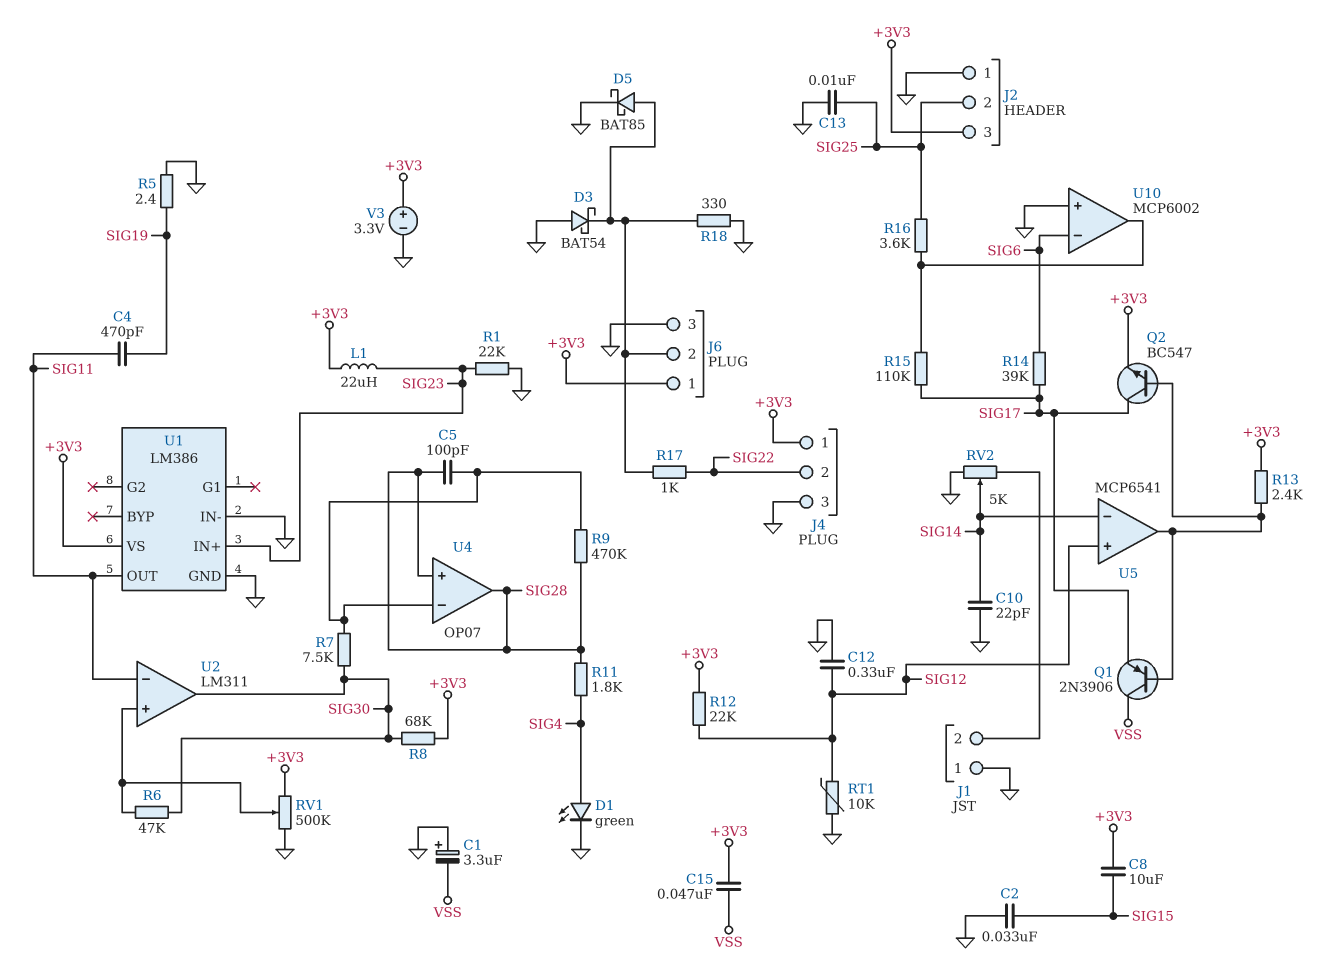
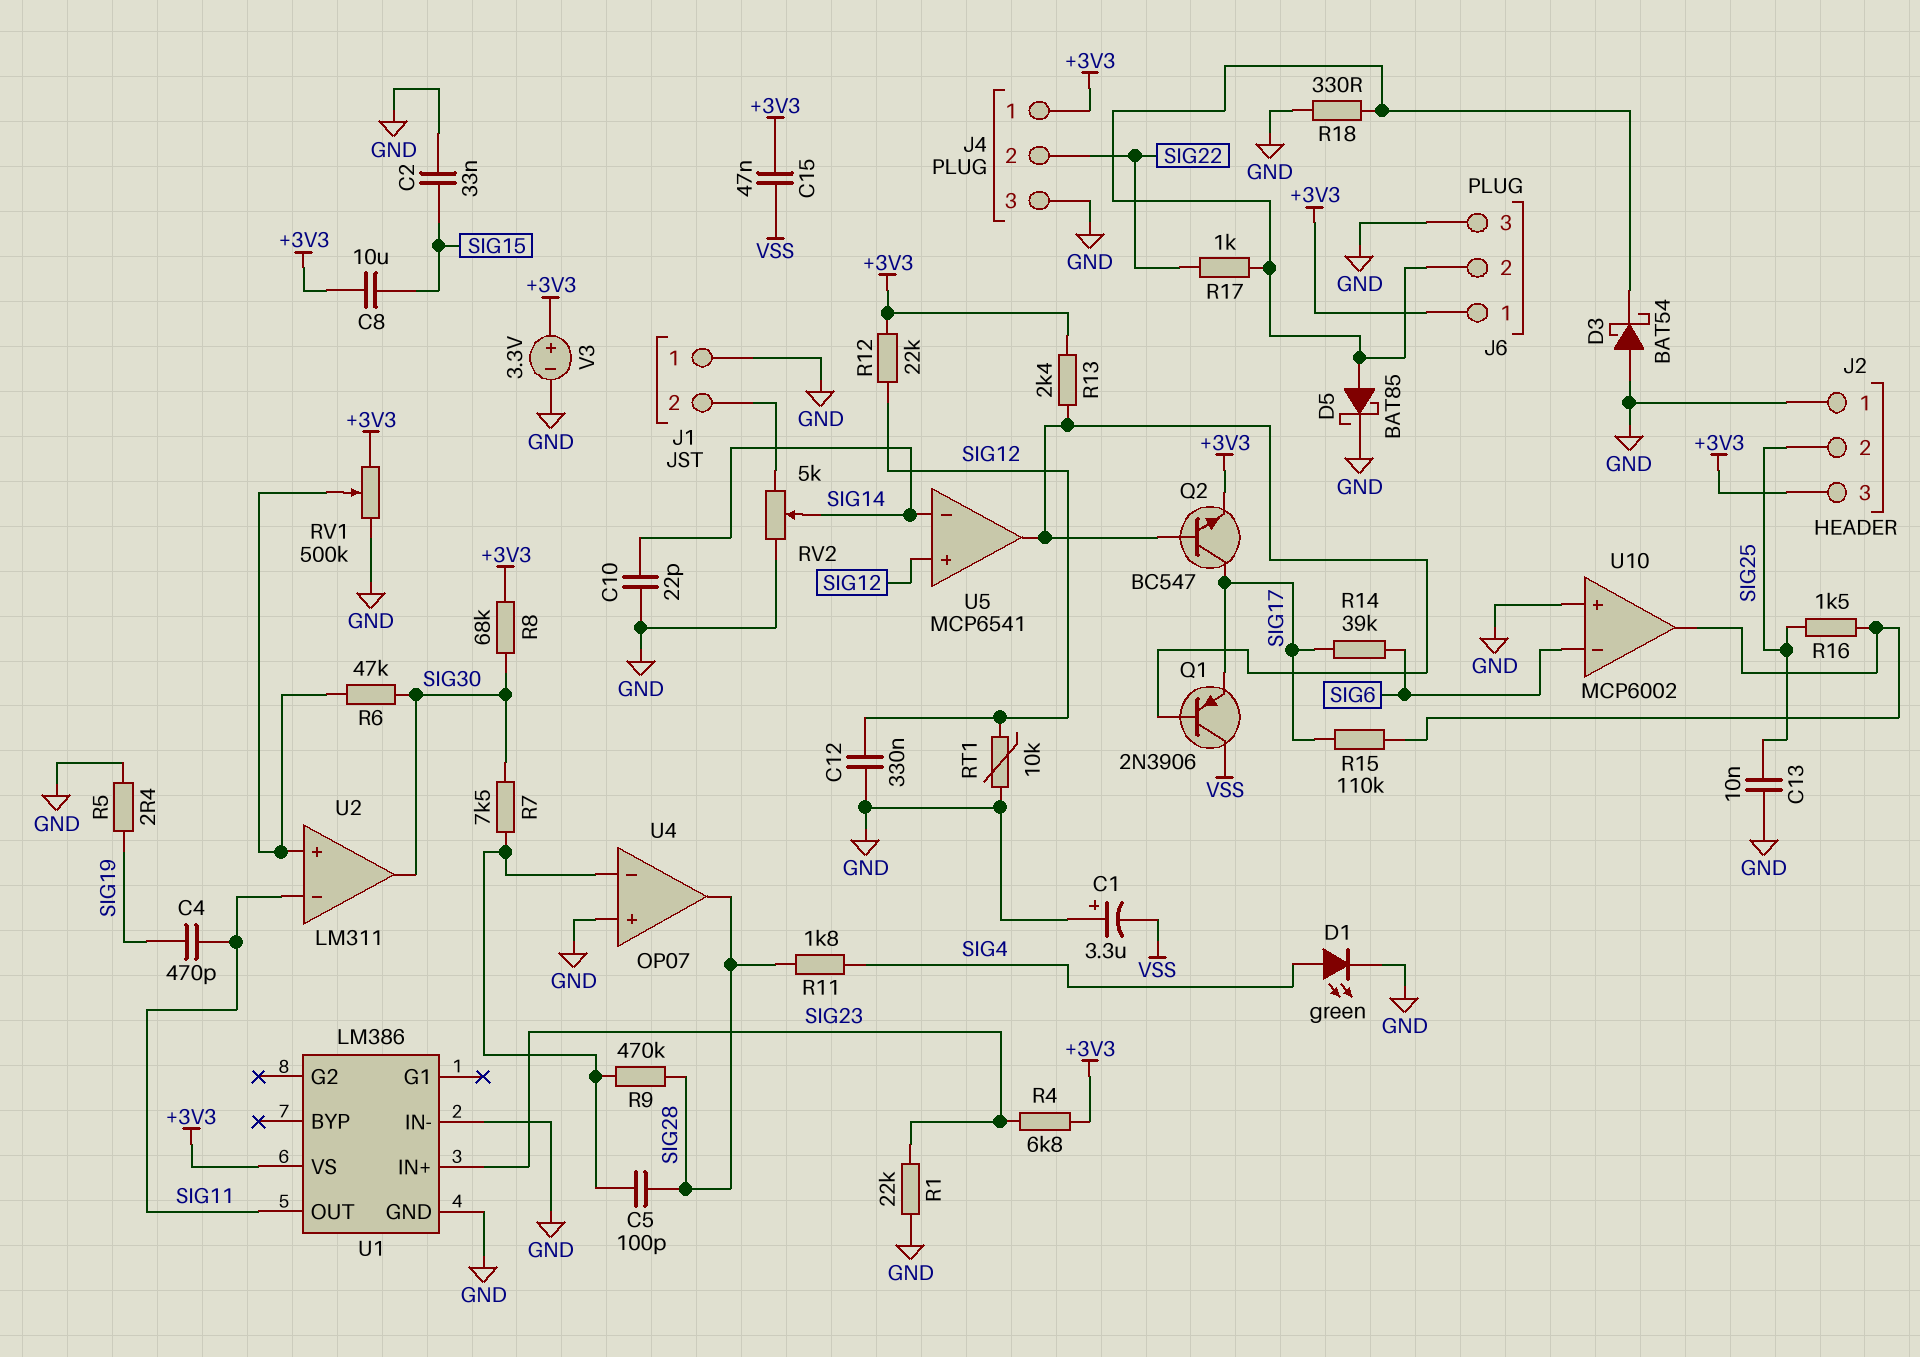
L1: 22uH (+3V3, SIG23) -> none
R4: none -> 6.8k (+3V3, SIG23)
R16: 3.6k (SIG25, U10/out) -> 1.5k (SIG25, U10/out)
U4 pin in+: SIG28 -> GND

